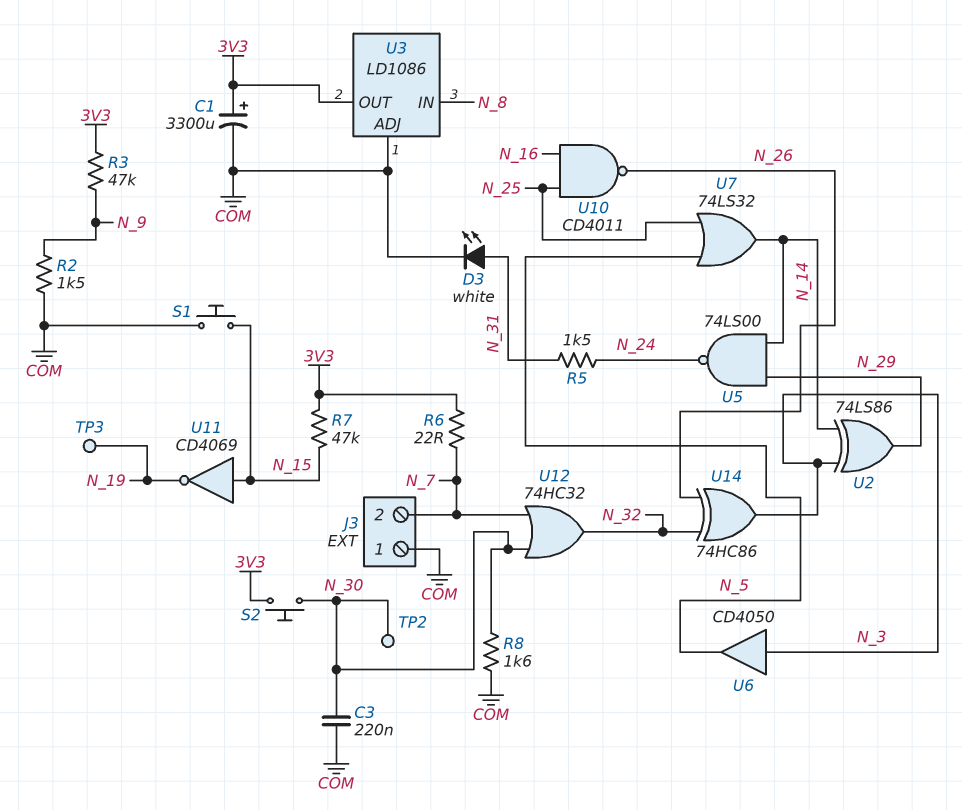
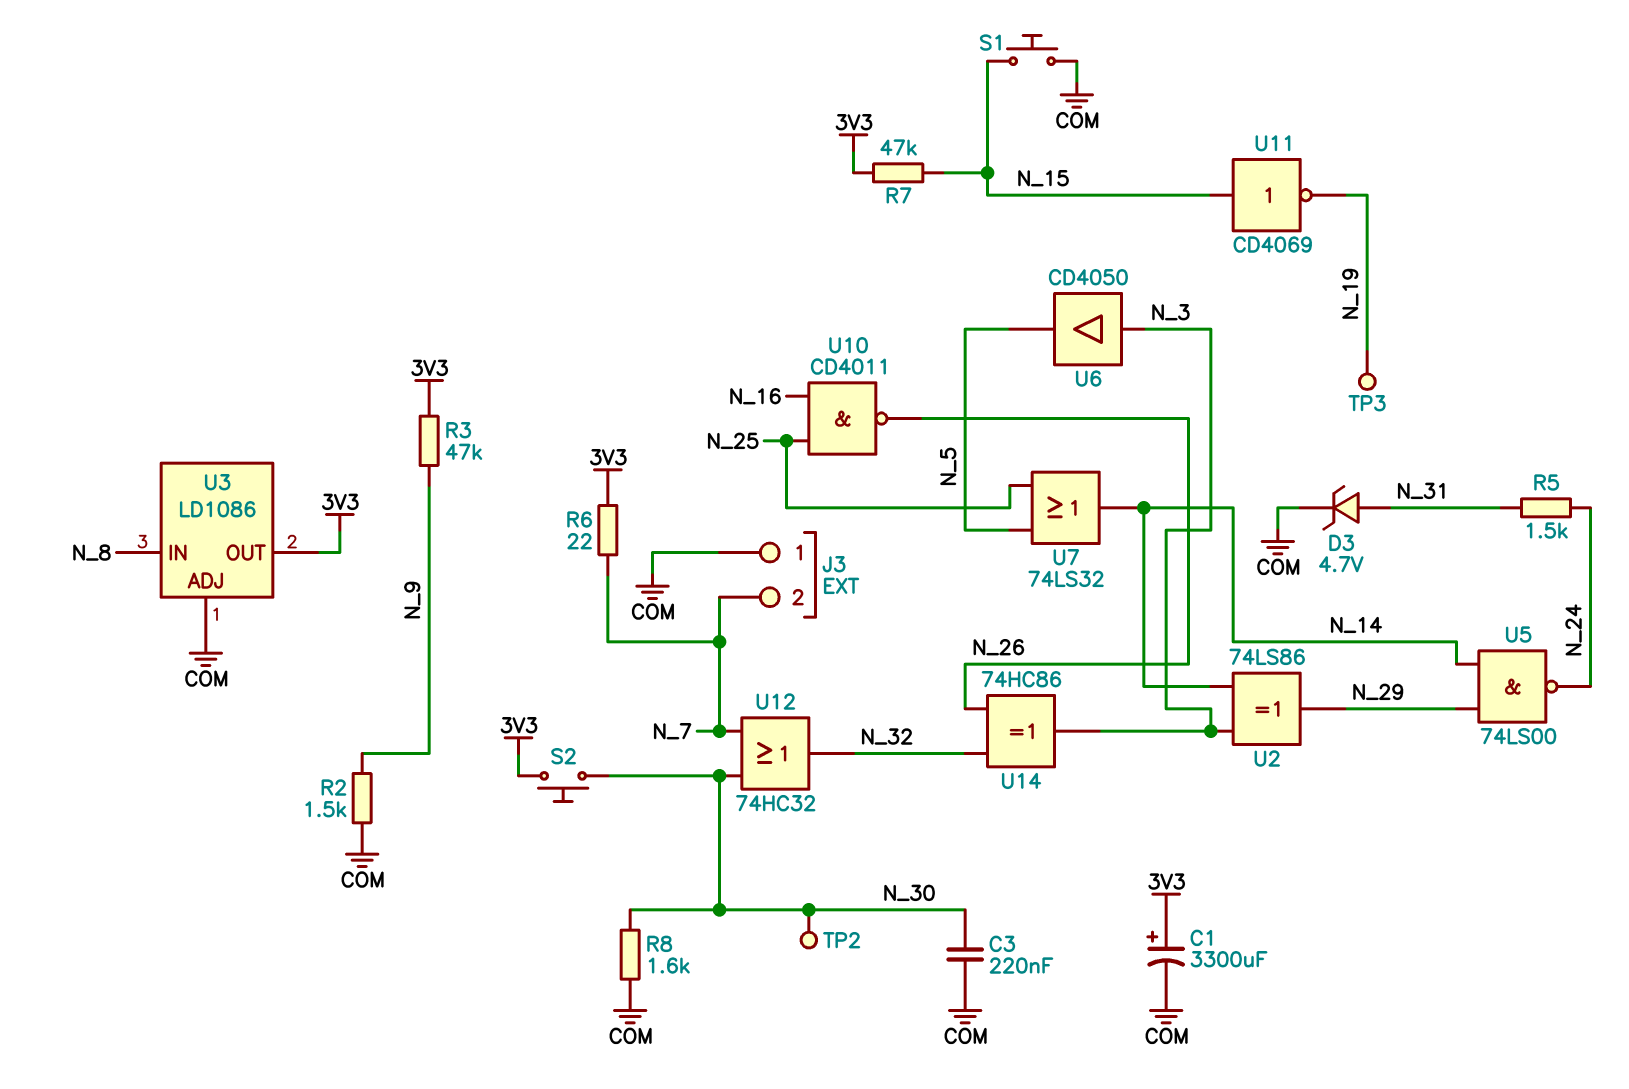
D3: LED white (A N_31, K COM) -> zener 4.7V (A N_31, K COM)

